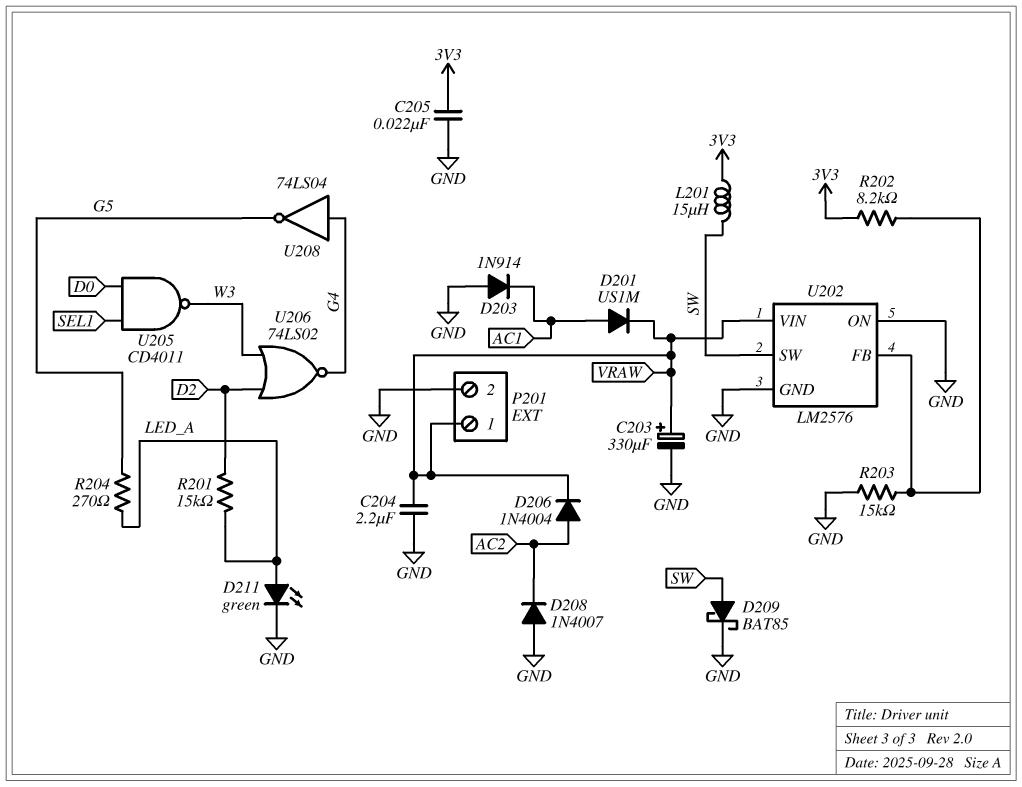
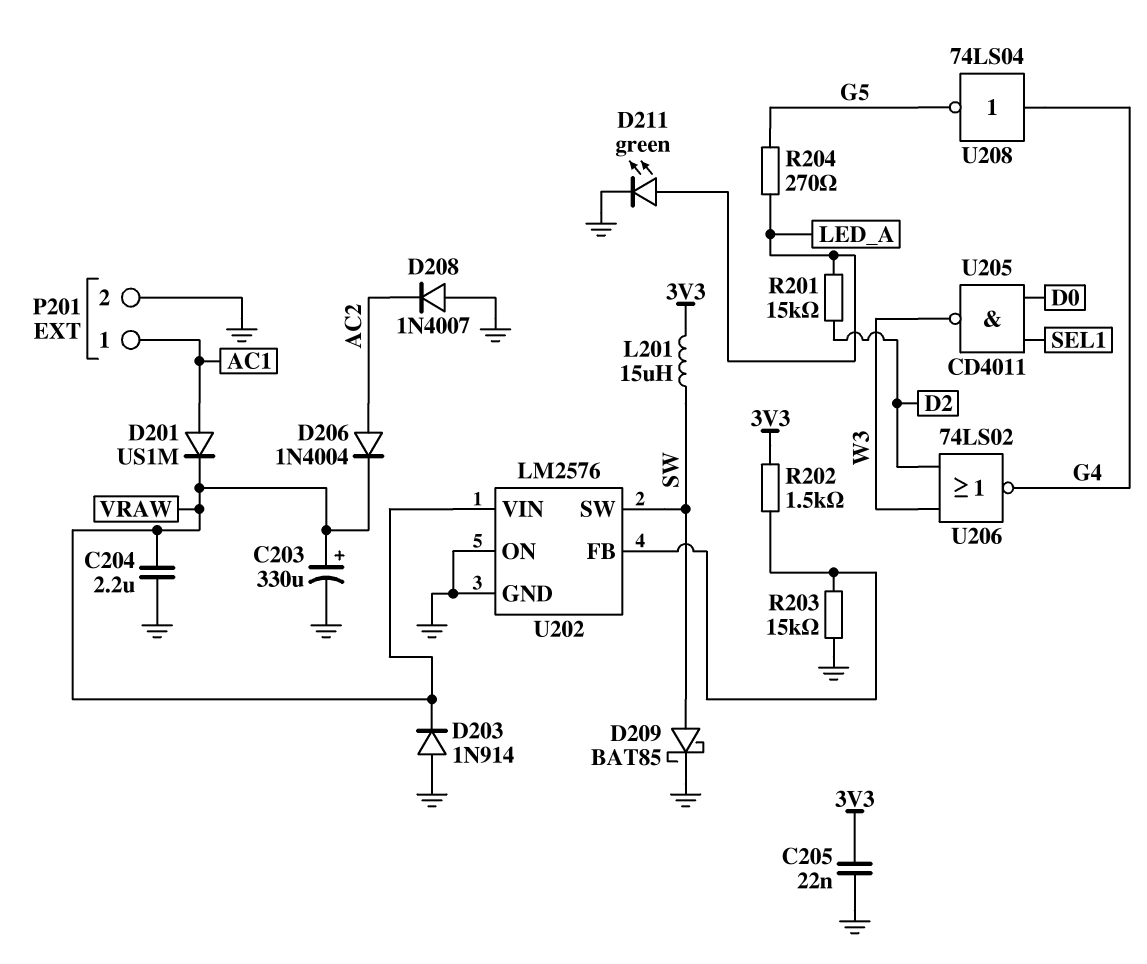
D203: diode 1N914 (A GND, K AC1) -> diode 1N914 (A GND, K VRAW)
P201 pin 1: VRAW -> AC1
R202: 8.2k (3V3, U202/FB) -> 1.5k (3V3, U202/FB)

